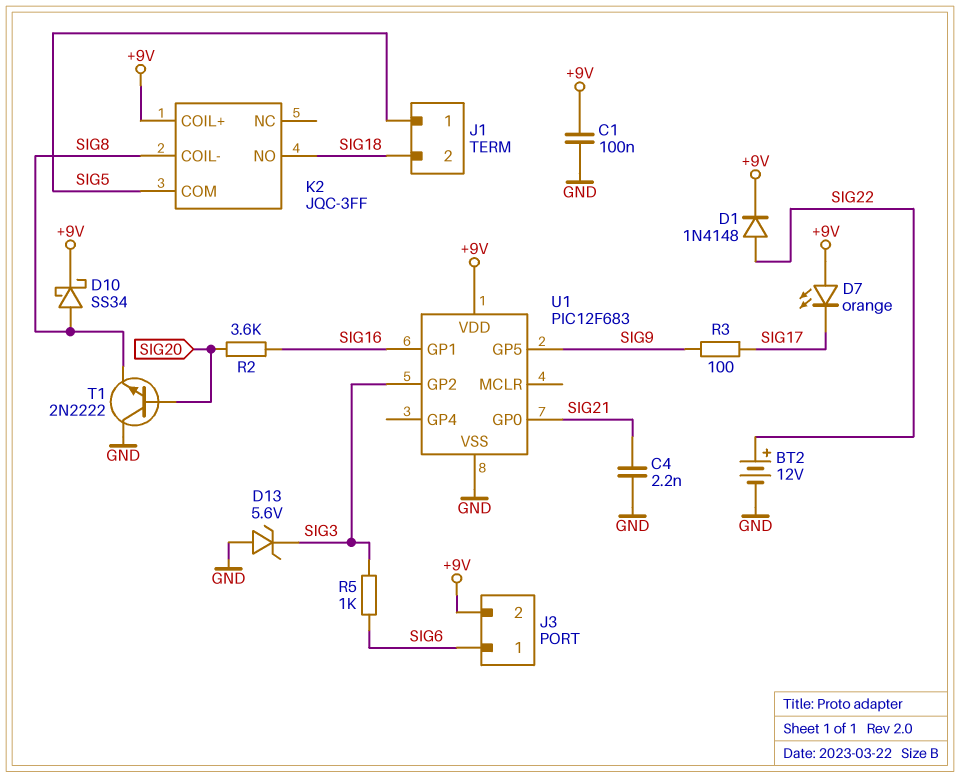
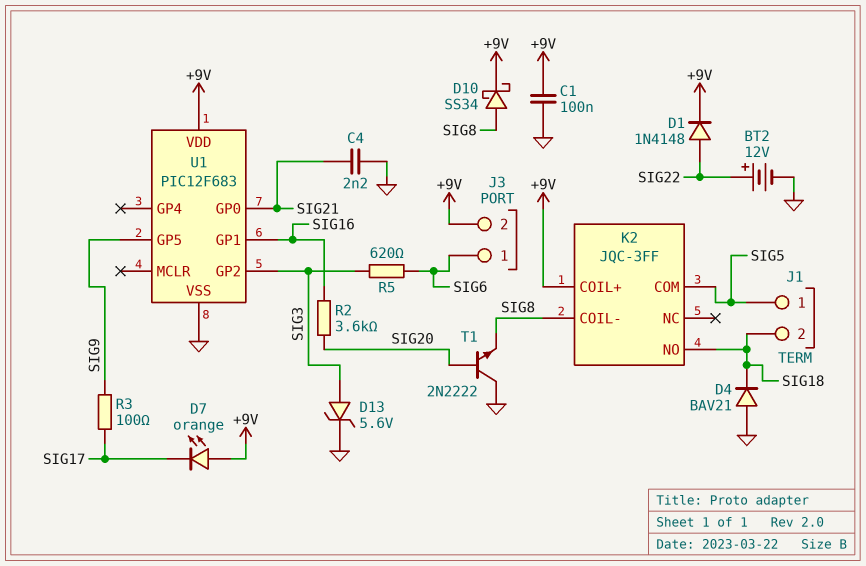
D4: none -> diode BAV21 (A GND, K SIG18)
D13: zener 5.6V (A GND, K SIG3) -> zener 5.6V (A SIG3, K GND)
R5: 1k (SIG3, SIG6) -> 620 (SIG3, SIG6)

